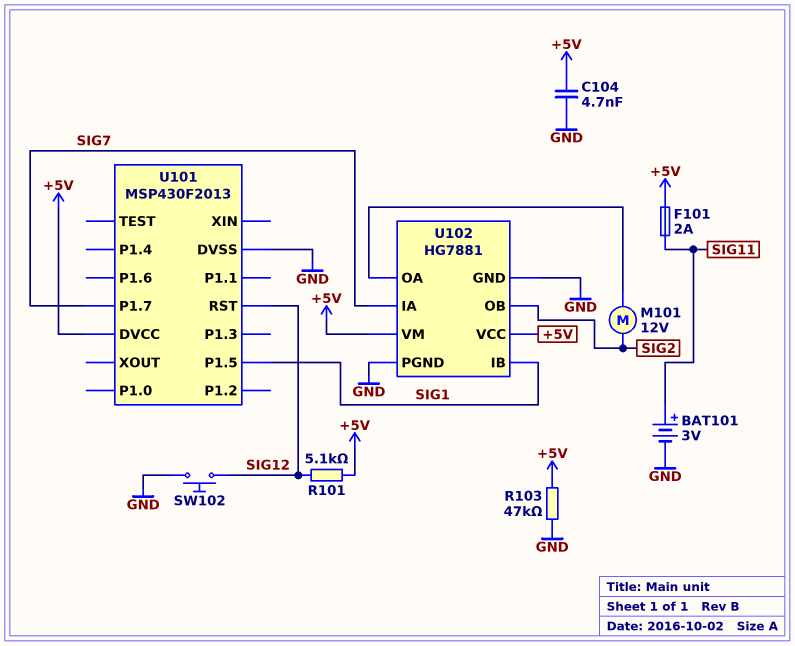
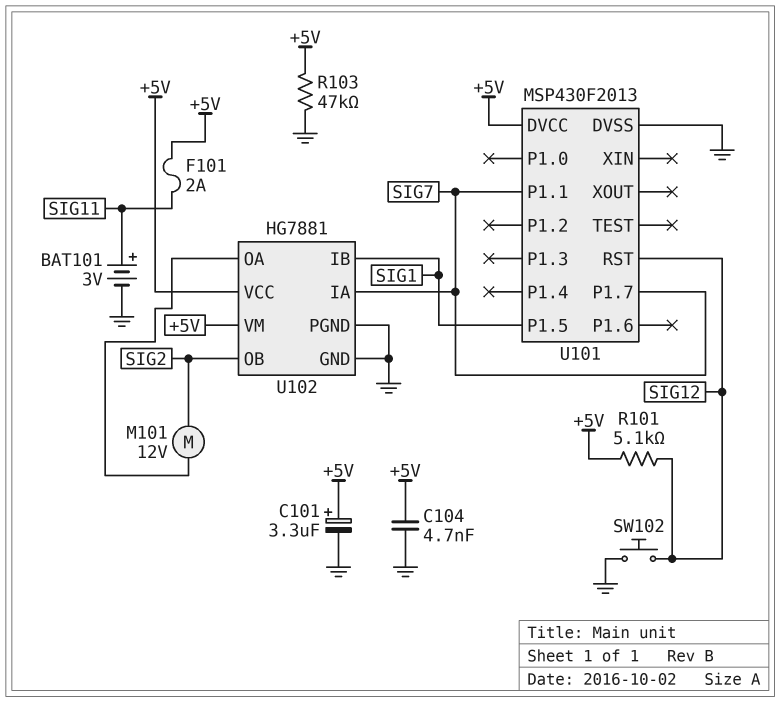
C101: none -> 3.3uF (plus +5V, minus GND)
U101 pin P1.1: none -> SIG7

